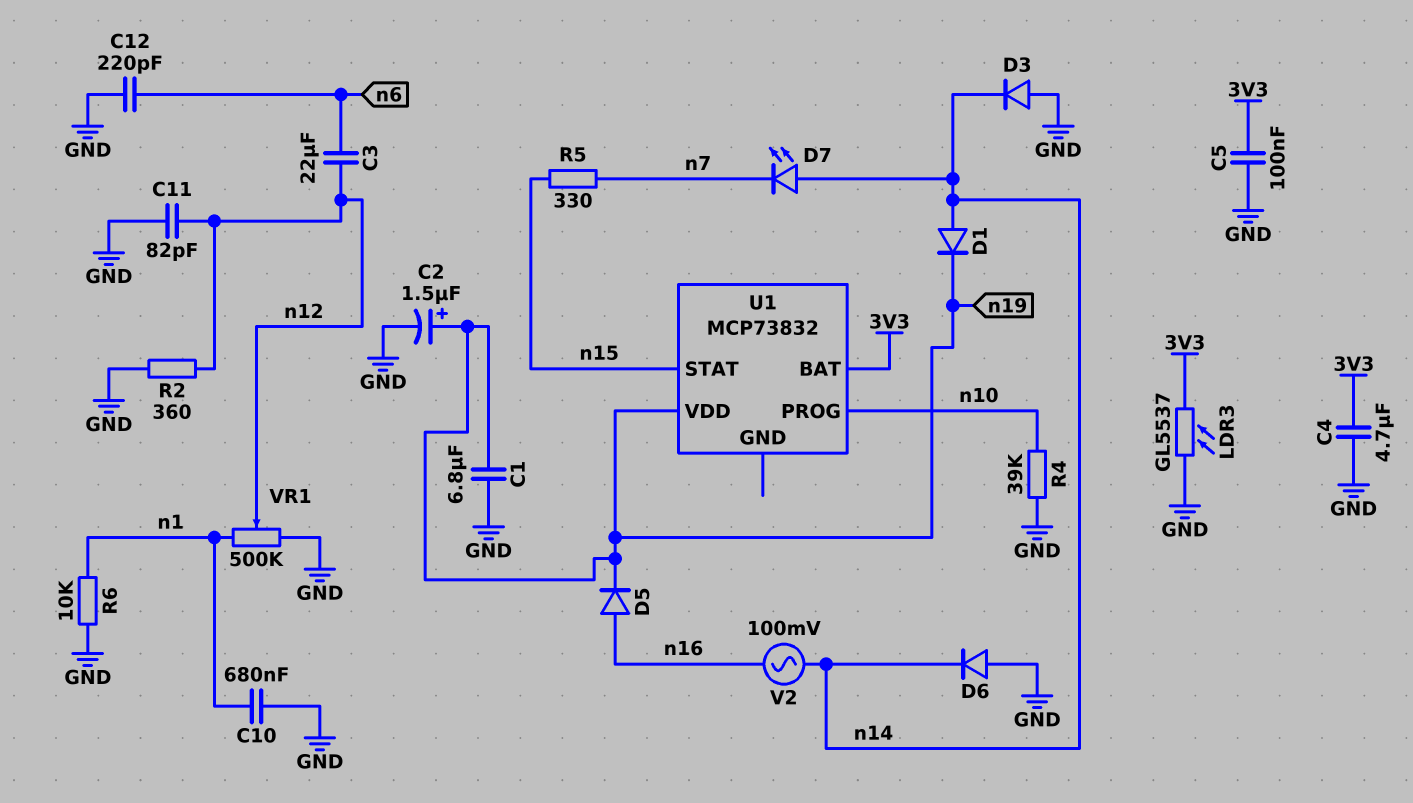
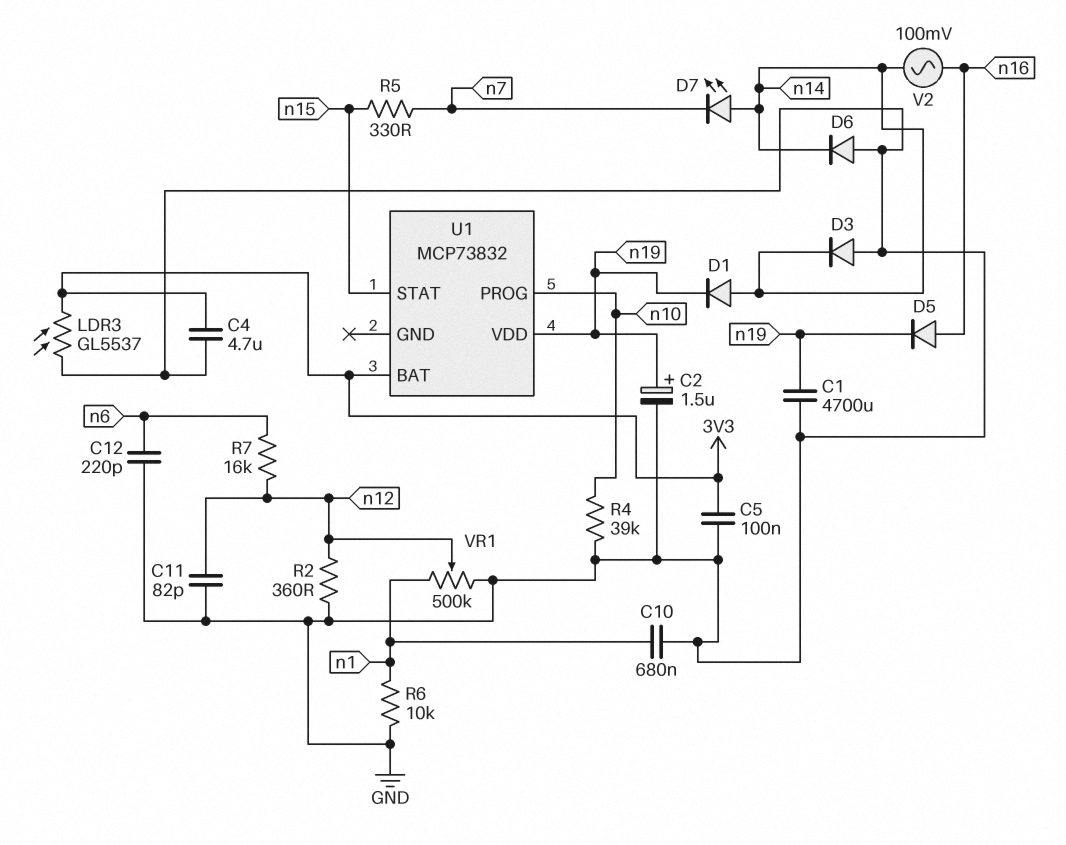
C1: 6.8uF (GND, n19) -> 4700uF (GND, n19)
C3: 22uF (n6, n12) -> none
R7: none -> 16k (n6, n12)

